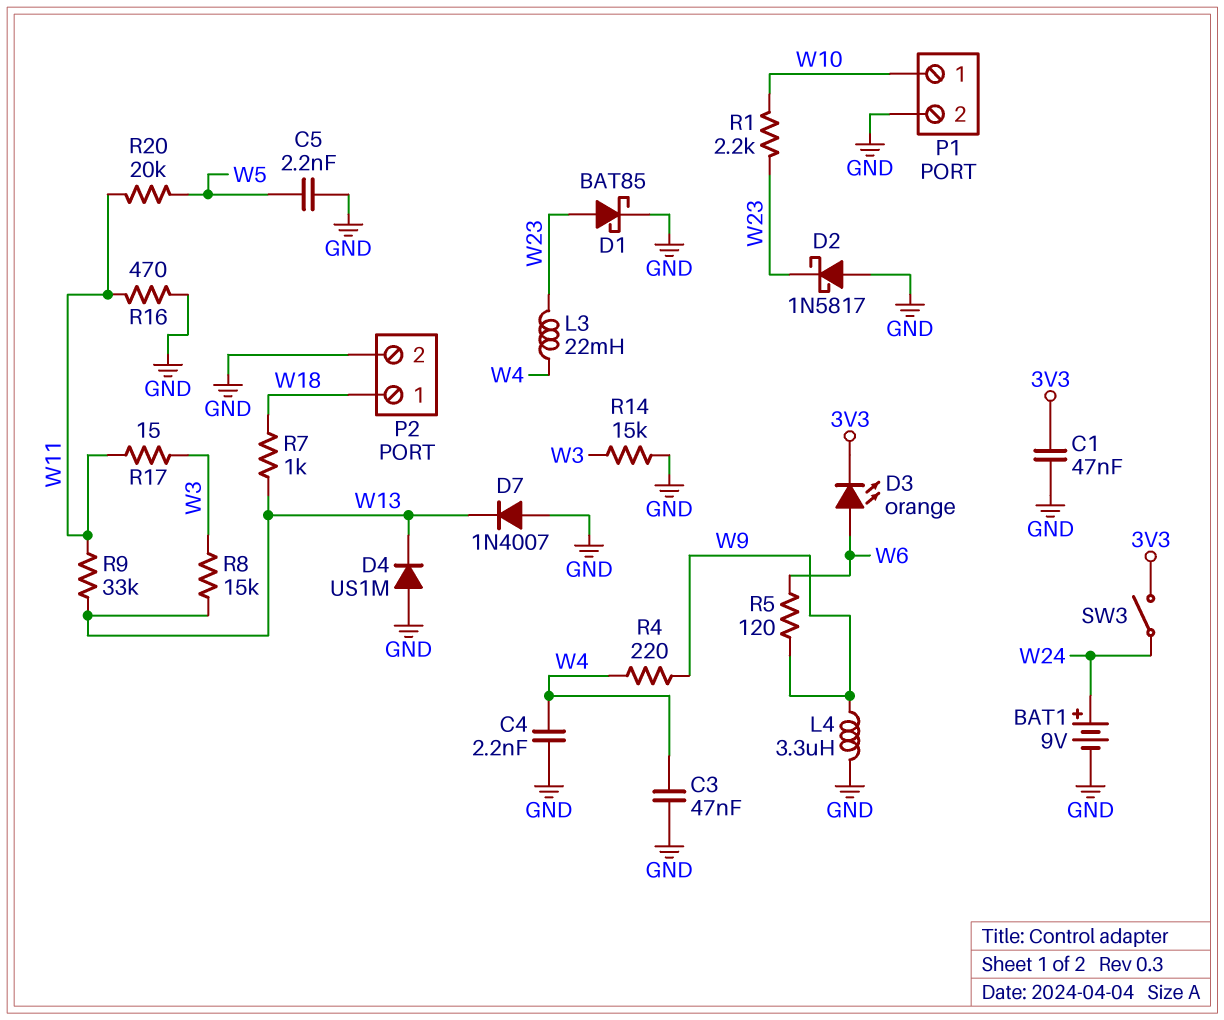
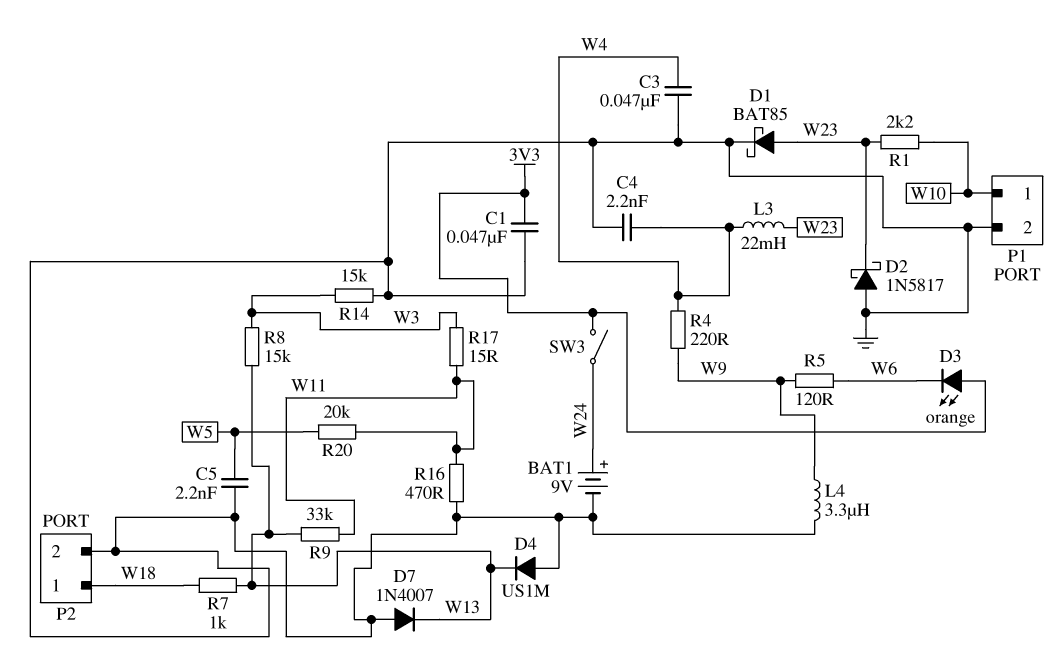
D3: LED orange (A W6, K 3V3) -> LED orange (A 3V3, K W6)

